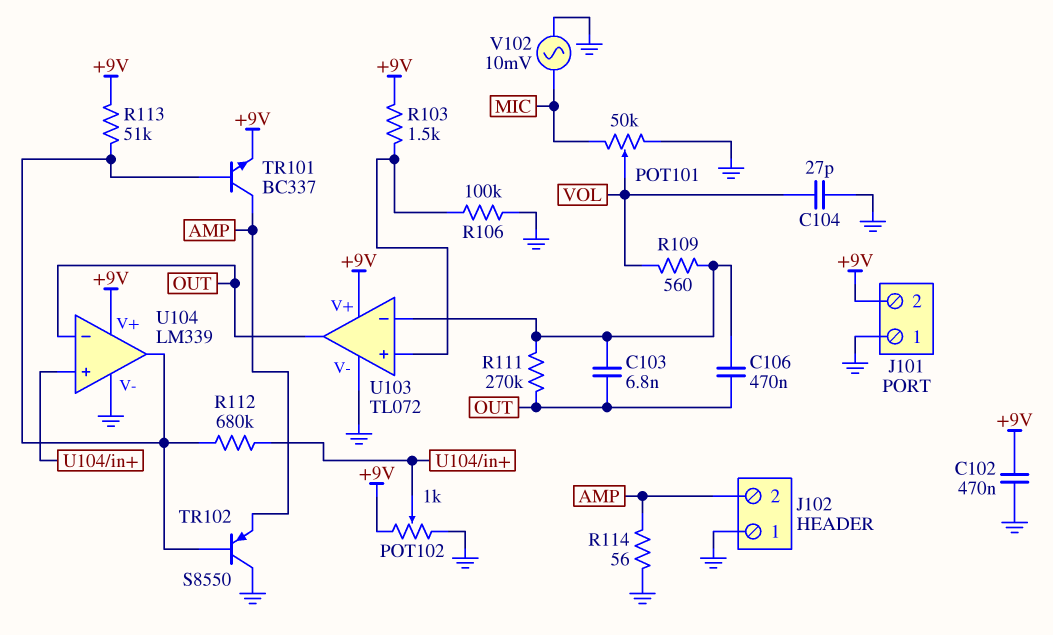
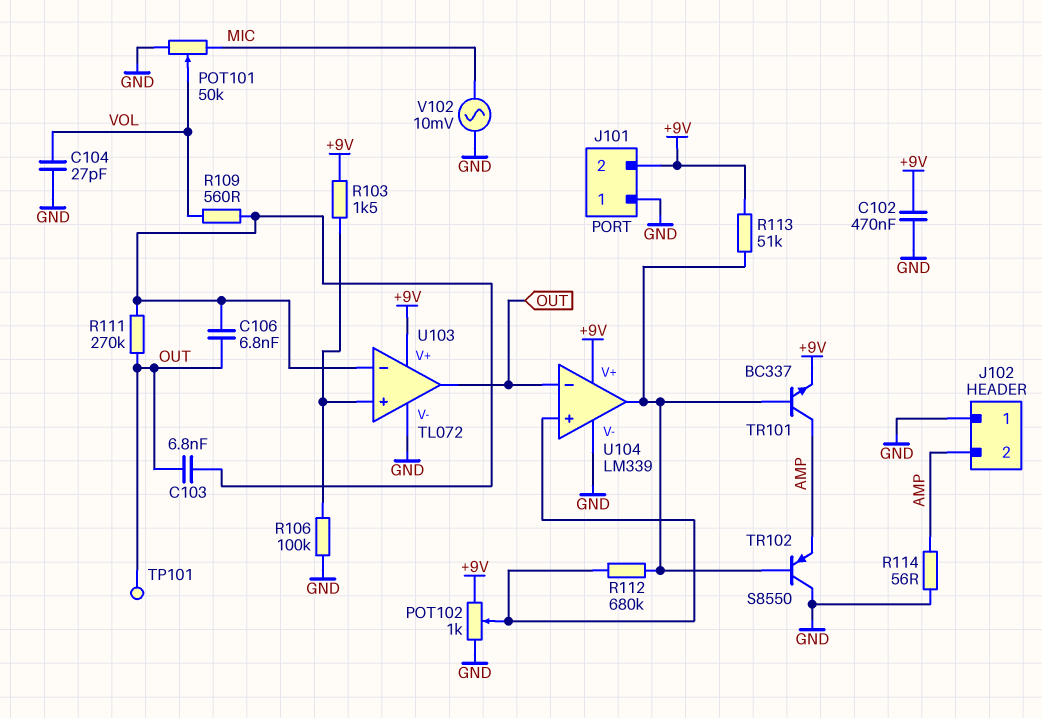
C106: 470nF (OUT, U103/in-) -> 6.8nF (OUT, U103/in-)
TP101: none -> test point (OUT)

